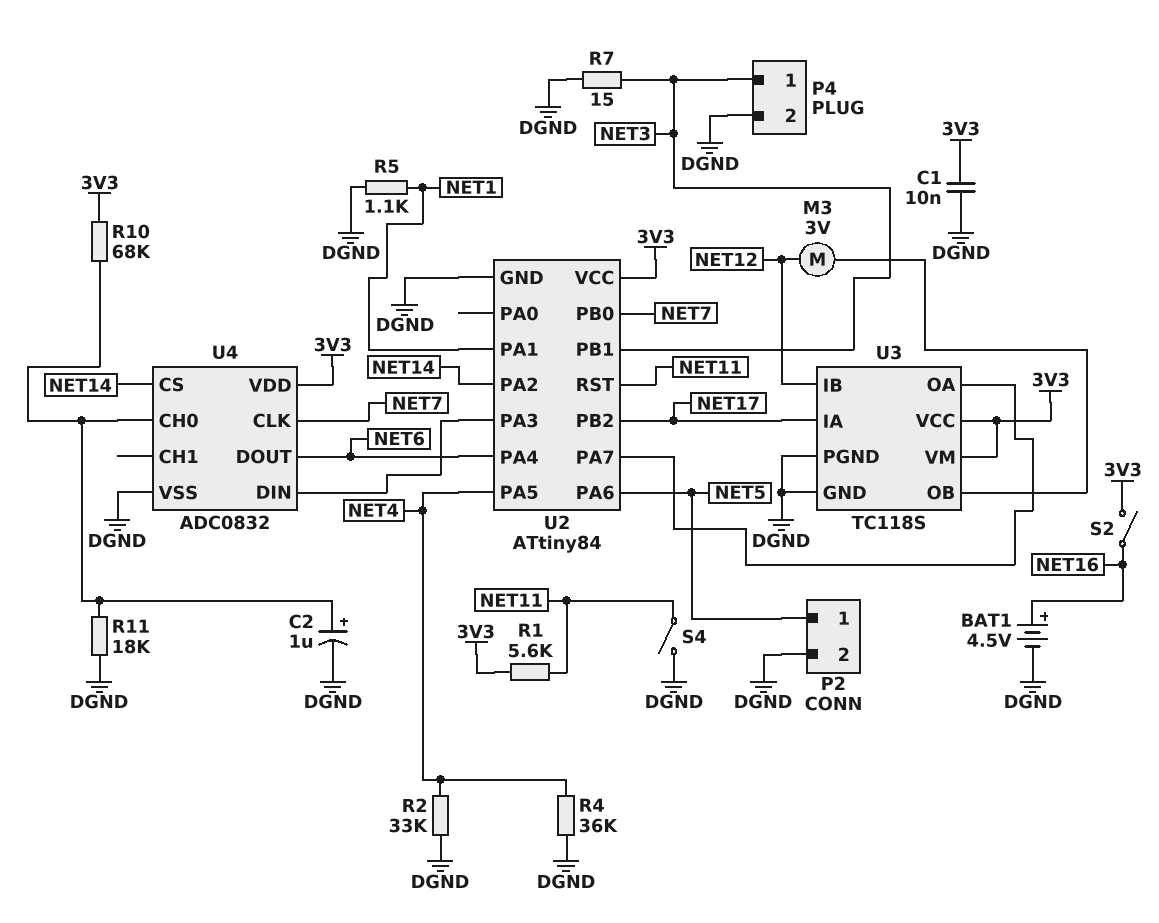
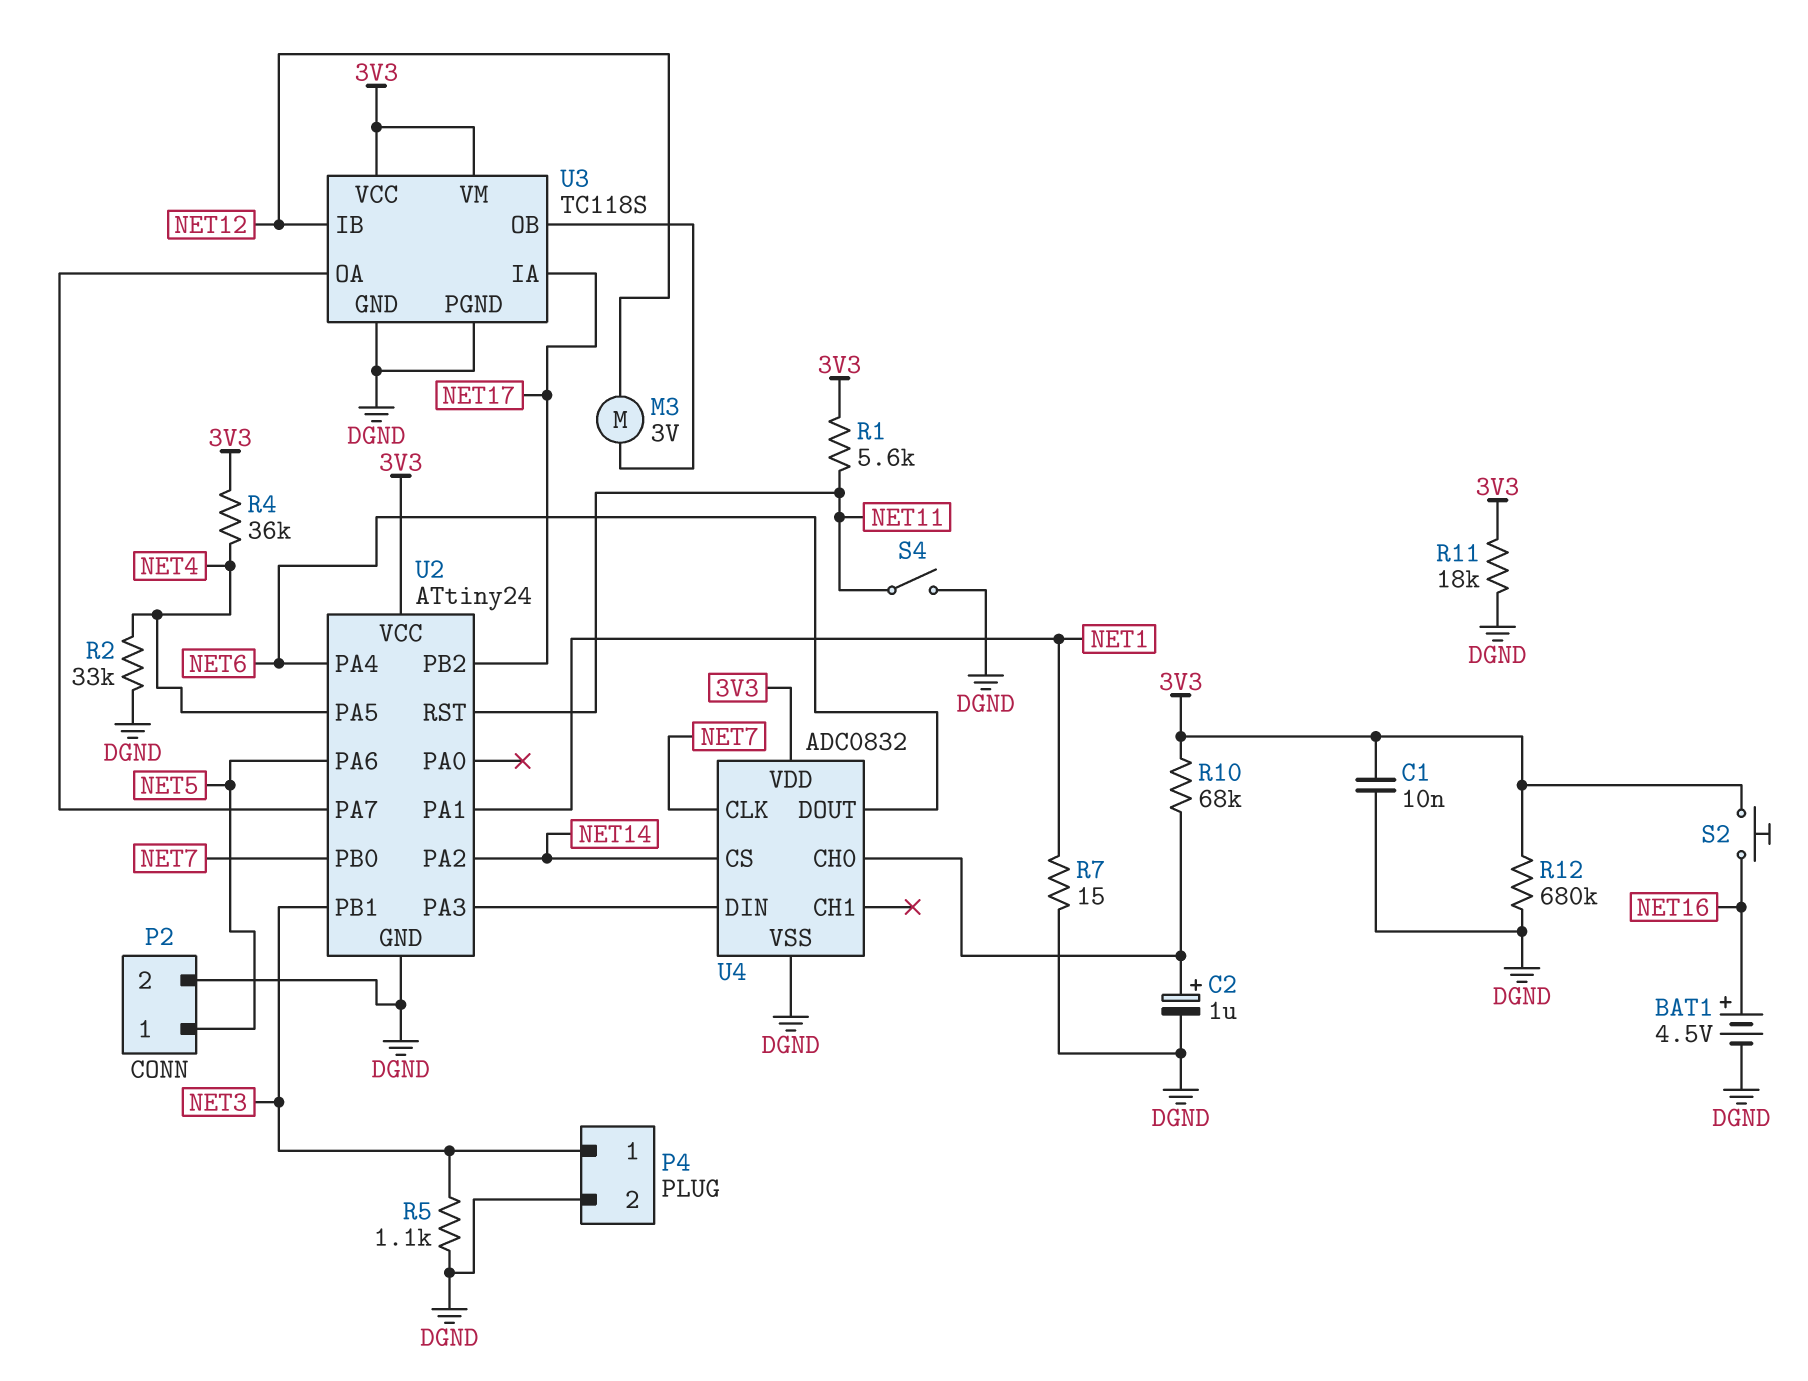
R4: 36k (DGND, NET4) -> 36k (3V3, NET4)
R5: 1.1k (DGND, NET1) -> 1.1k (DGND, NET3)
R7: 15 (DGND, NET3) -> 15 (DGND, NET1)
R11: 18k (DGND, U4/CH0) -> 18k (3V3, DGND)
R12: none -> 680k (3V3, DGND)
S2: switch (3V3, NET16) -> button (3V3, NET16)
U2: ATtiny84 -> ATtiny24

